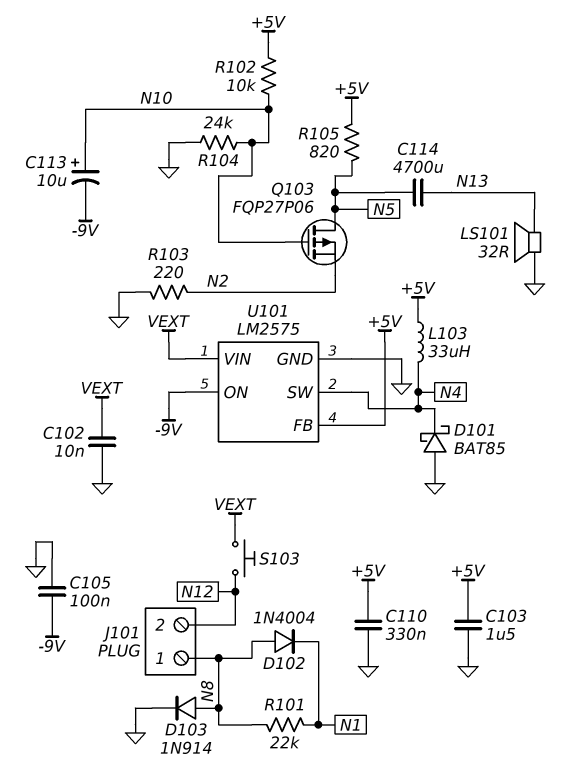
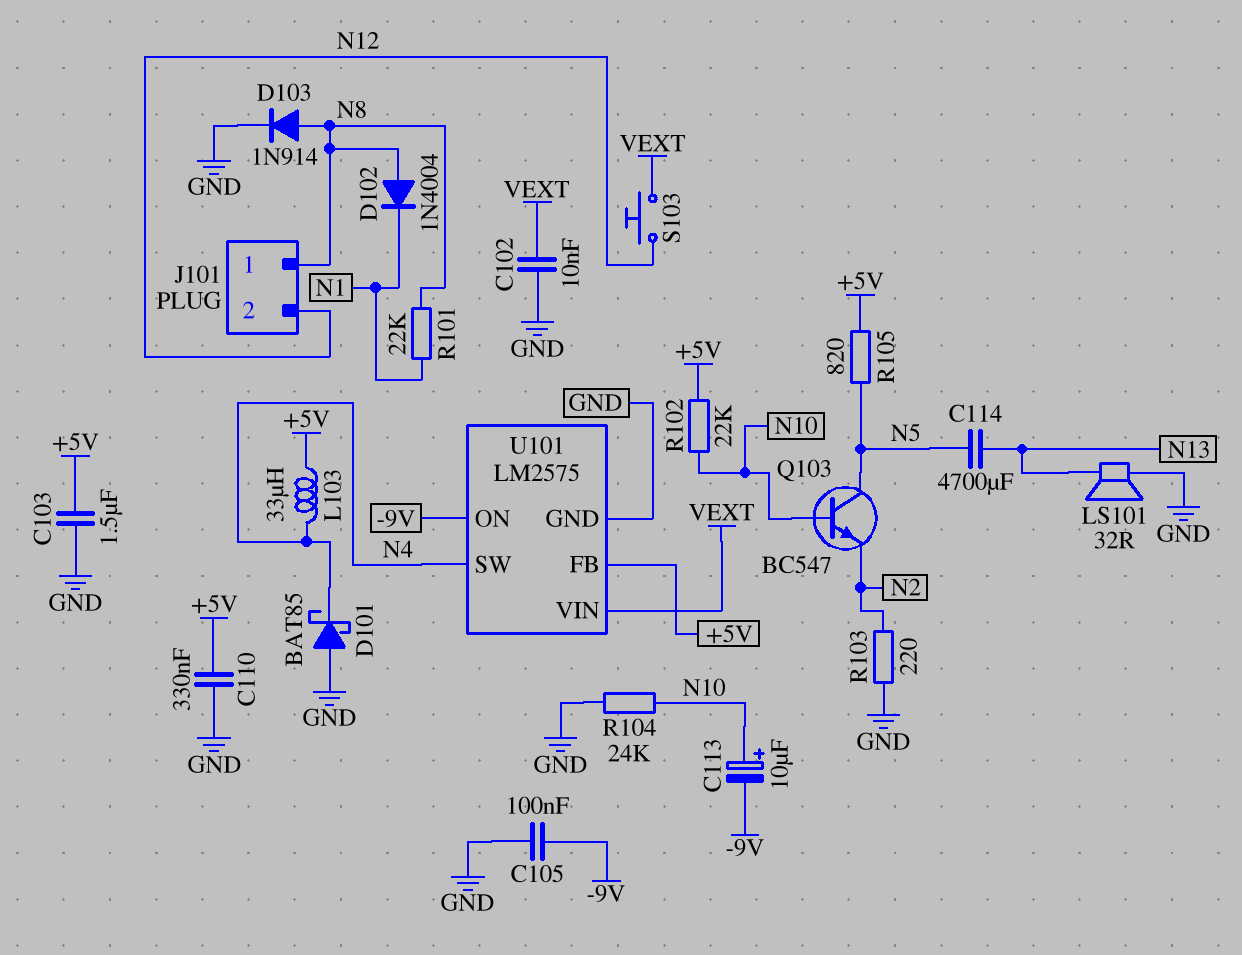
Q103: PMOS FQP27P06 (G N10, D N5, S N2) -> NPN BC547 (B N10, C N5, E N2)
R102: 10k (+5V, N10) -> 22k (+5V, N10)

